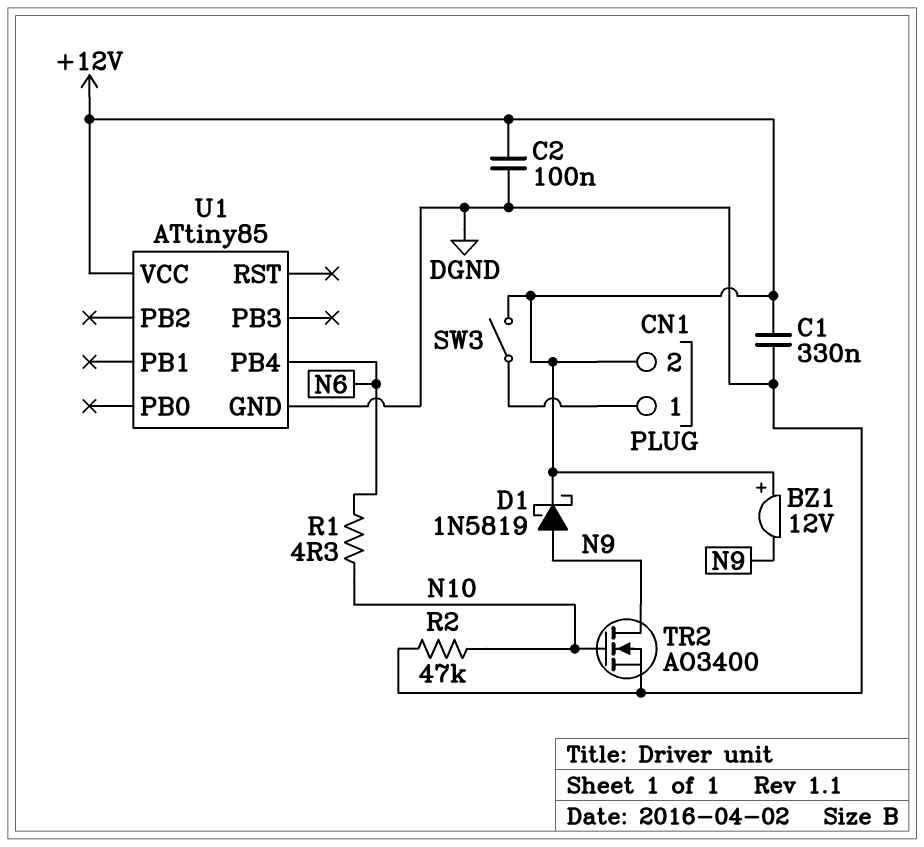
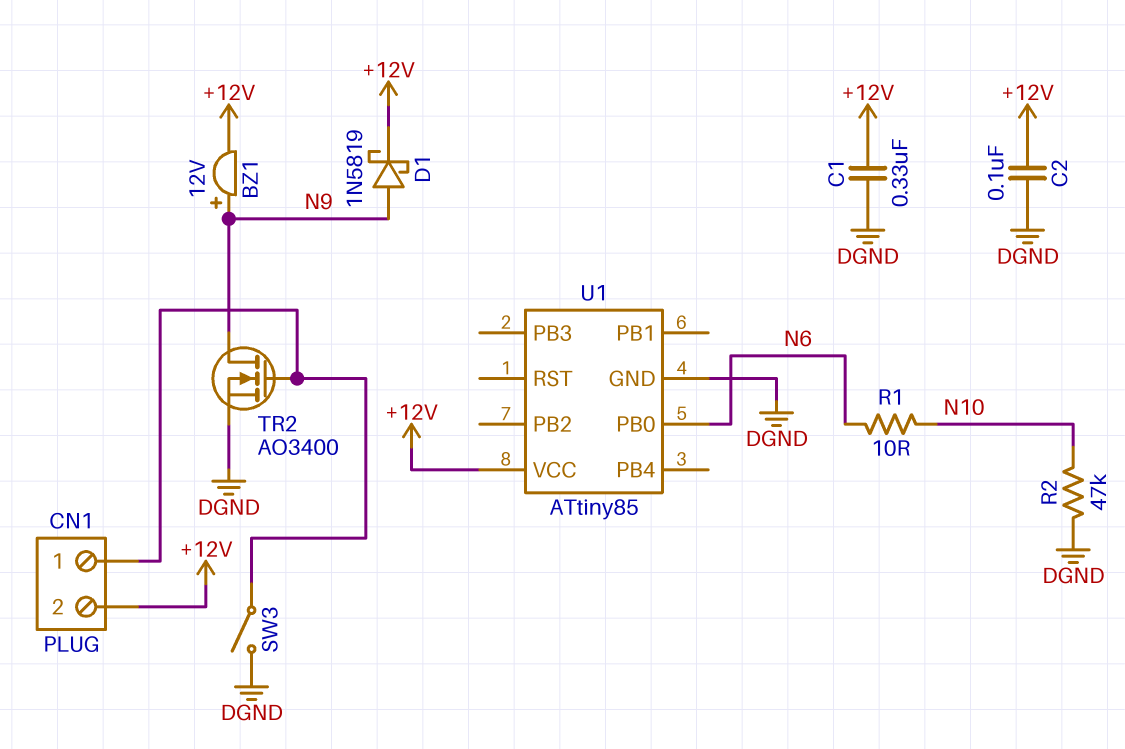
BZ1: buzzer 12V (plus +12V, minus N9) -> buzzer 12V (plus N9, minus +12V)
R1: 4.3 (N6, N10) -> 10 (N6, N10)
SW3: switch (+12V, CN1/1) -> switch (CN1/1, DGND)
TR2: NMOS AO3400 (G N10, D N9, S DGND) -> NMOS AO3400 (G CN1/1, D N9, S DGND)
U1 pin PB0: none -> N6
U1 pin PB4: N6 -> none

